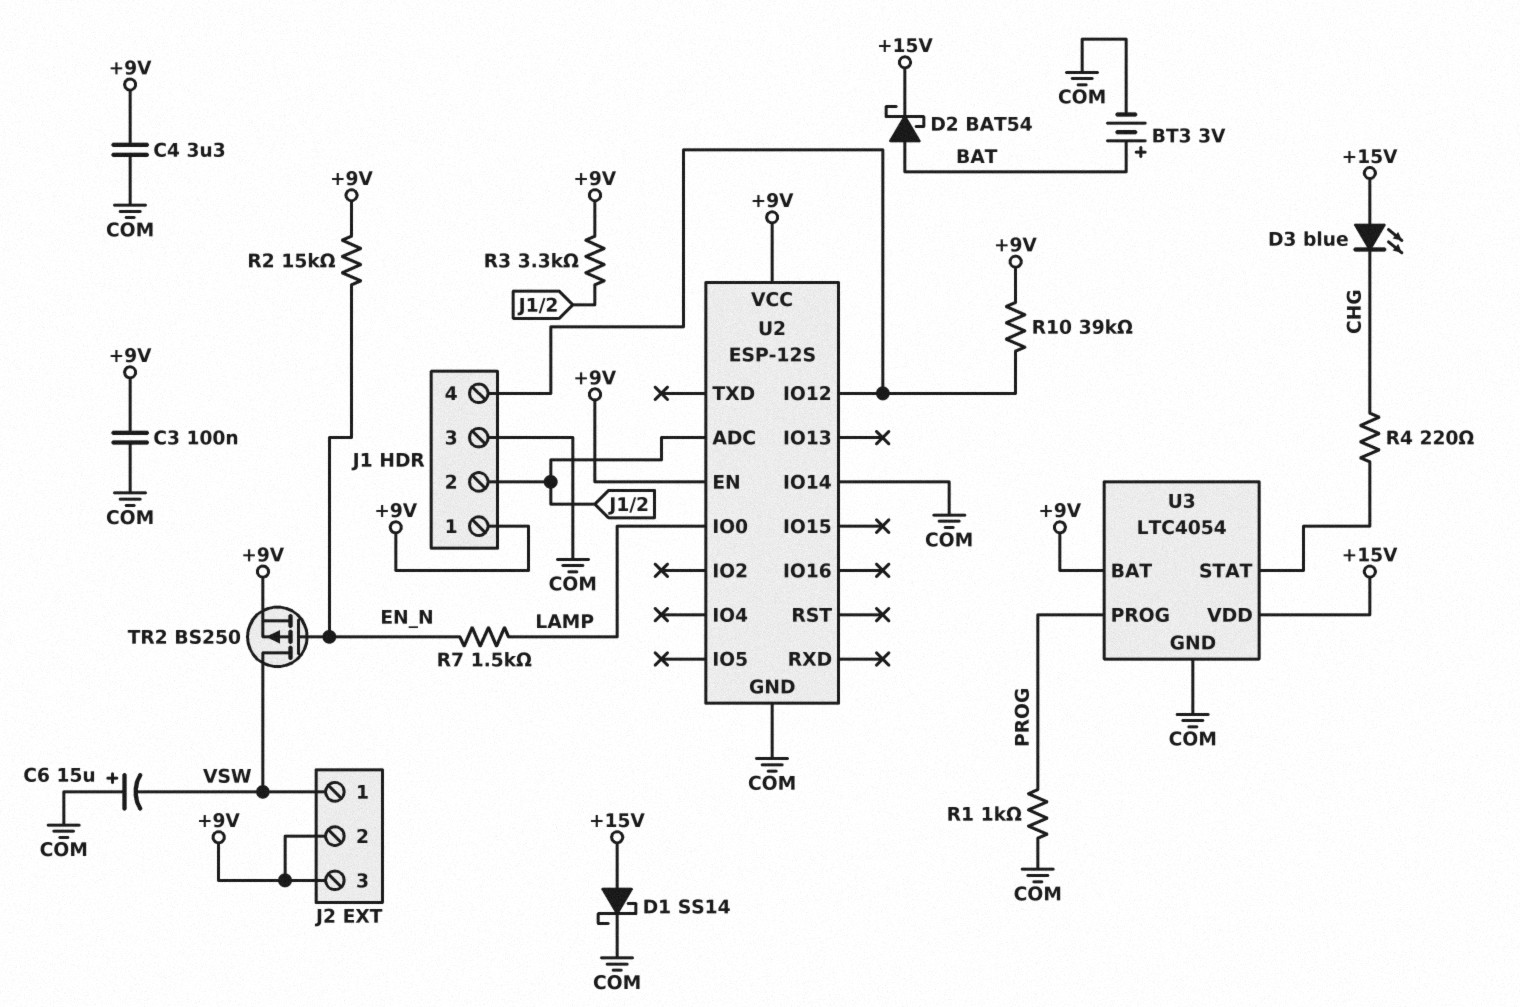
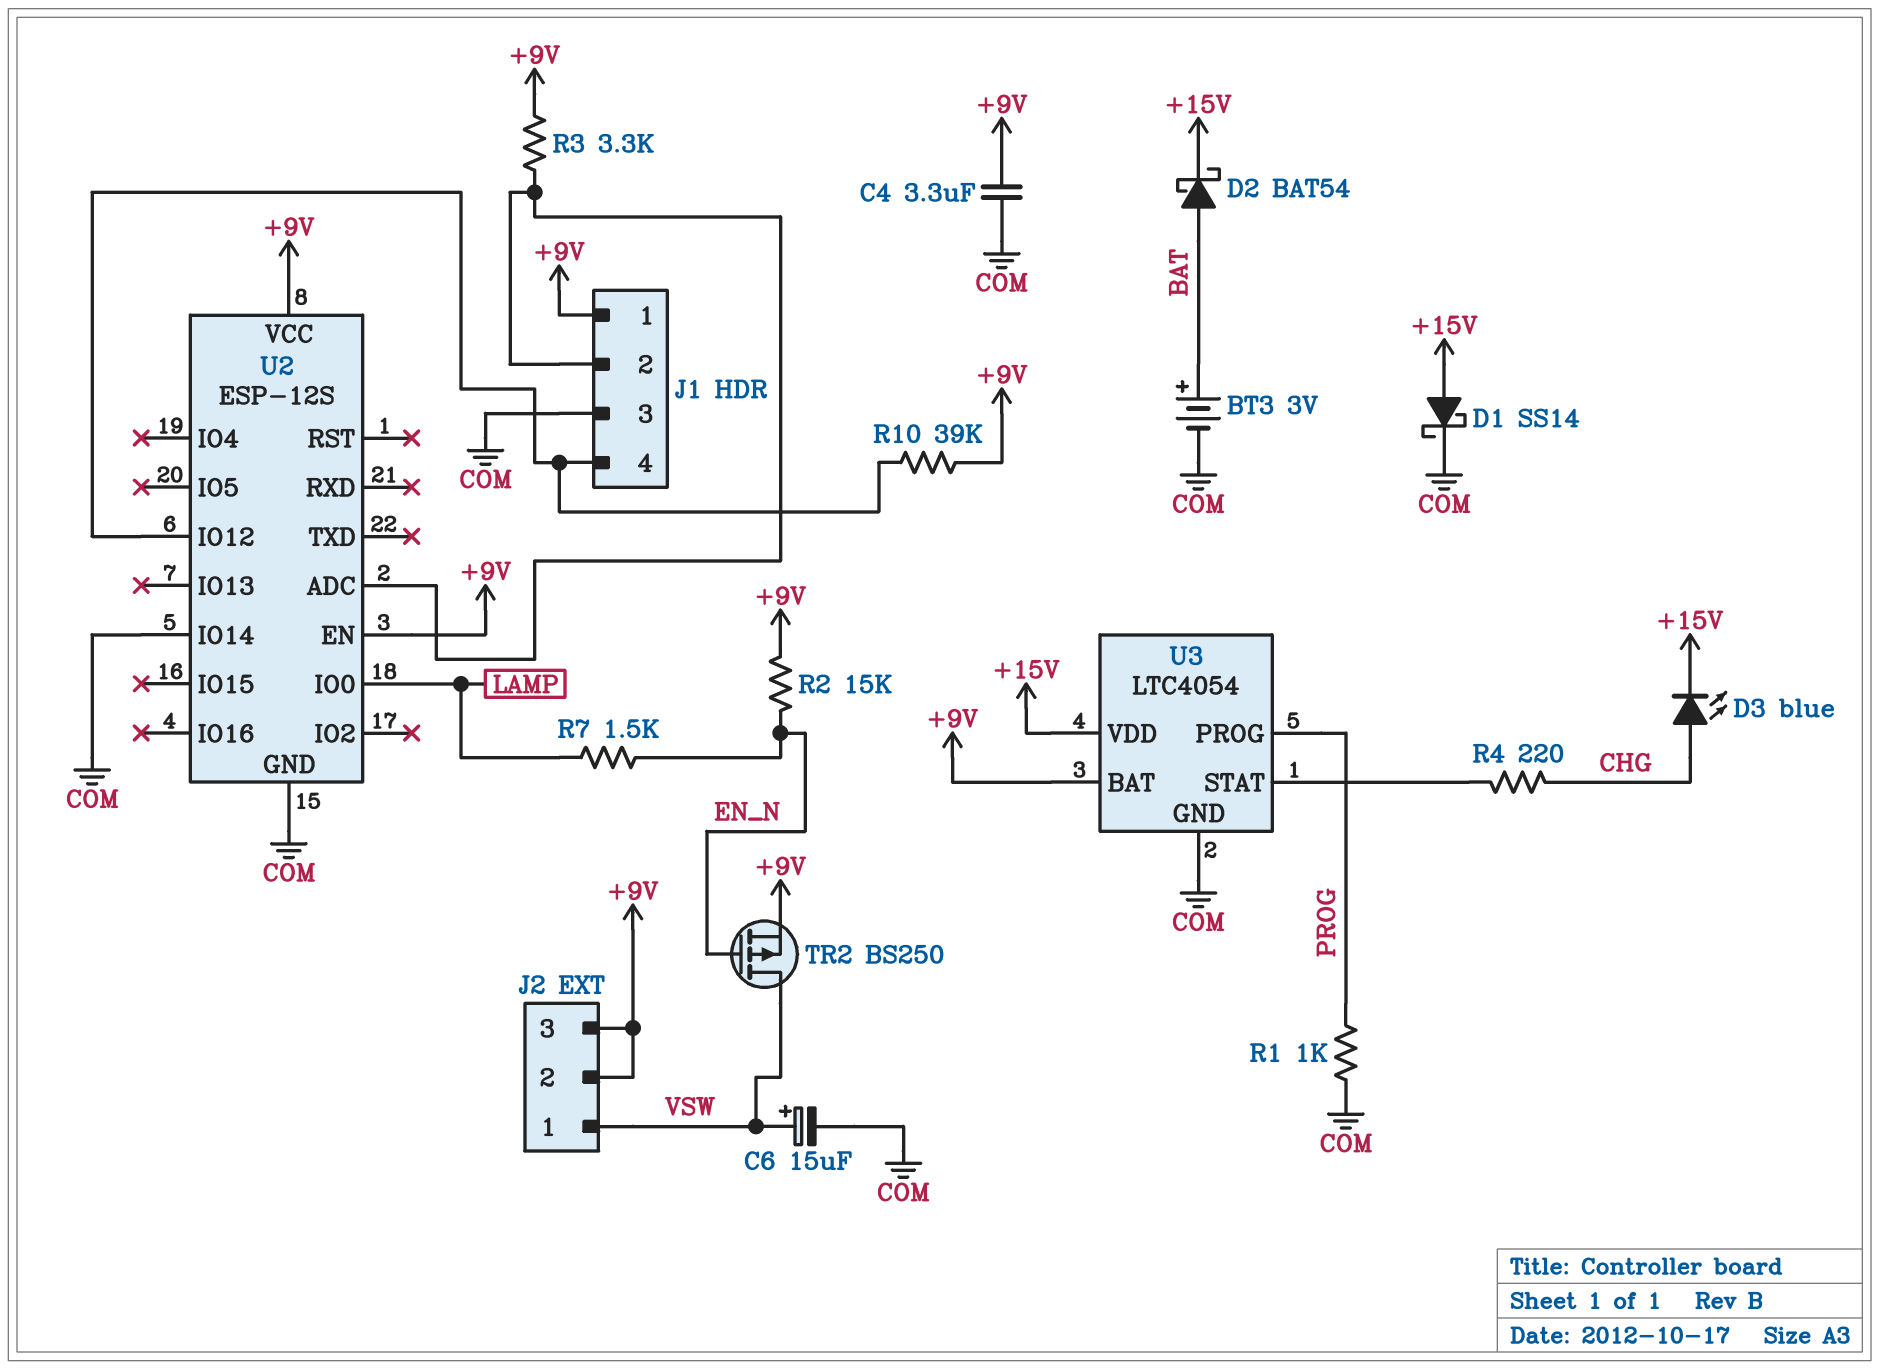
C3: 100nF (+9V, COM) -> none
C6: 15uF (plus COM, minus VSW) -> 15uF (plus VSW, minus COM)
D3: LED blue (A +15V, K CHG) -> LED blue (A CHG, K +15V)

